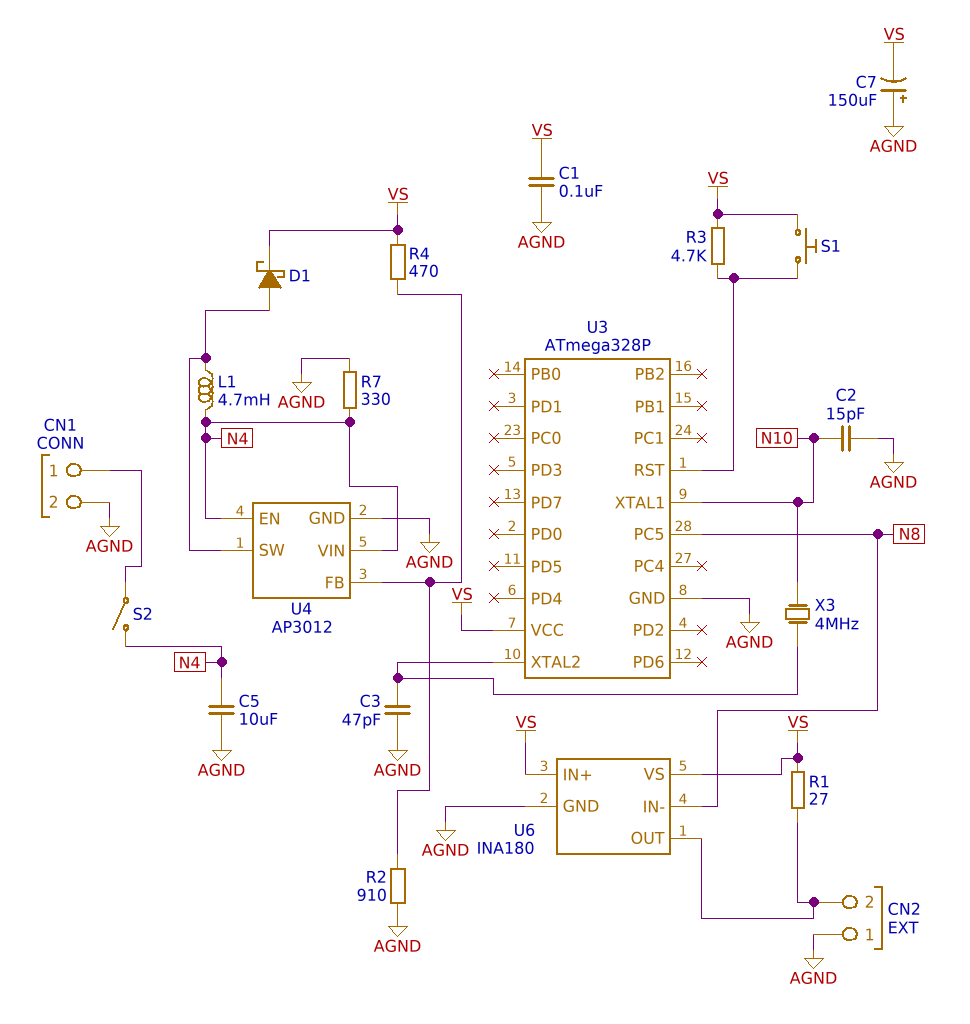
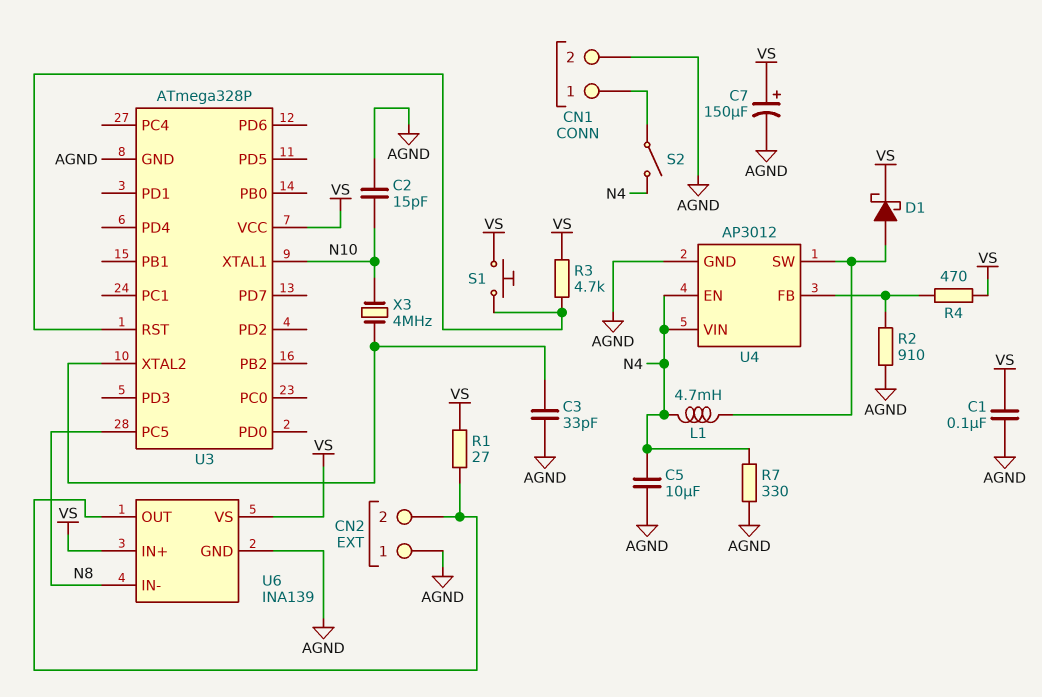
C3: 47pF (AGND, U3/XTAL2) -> 33pF (AGND, U3/XTAL2)
C7: 150uF (plus AGND, minus VS) -> 150uF (plus VS, minus AGND)
U6: INA180 -> INA139

